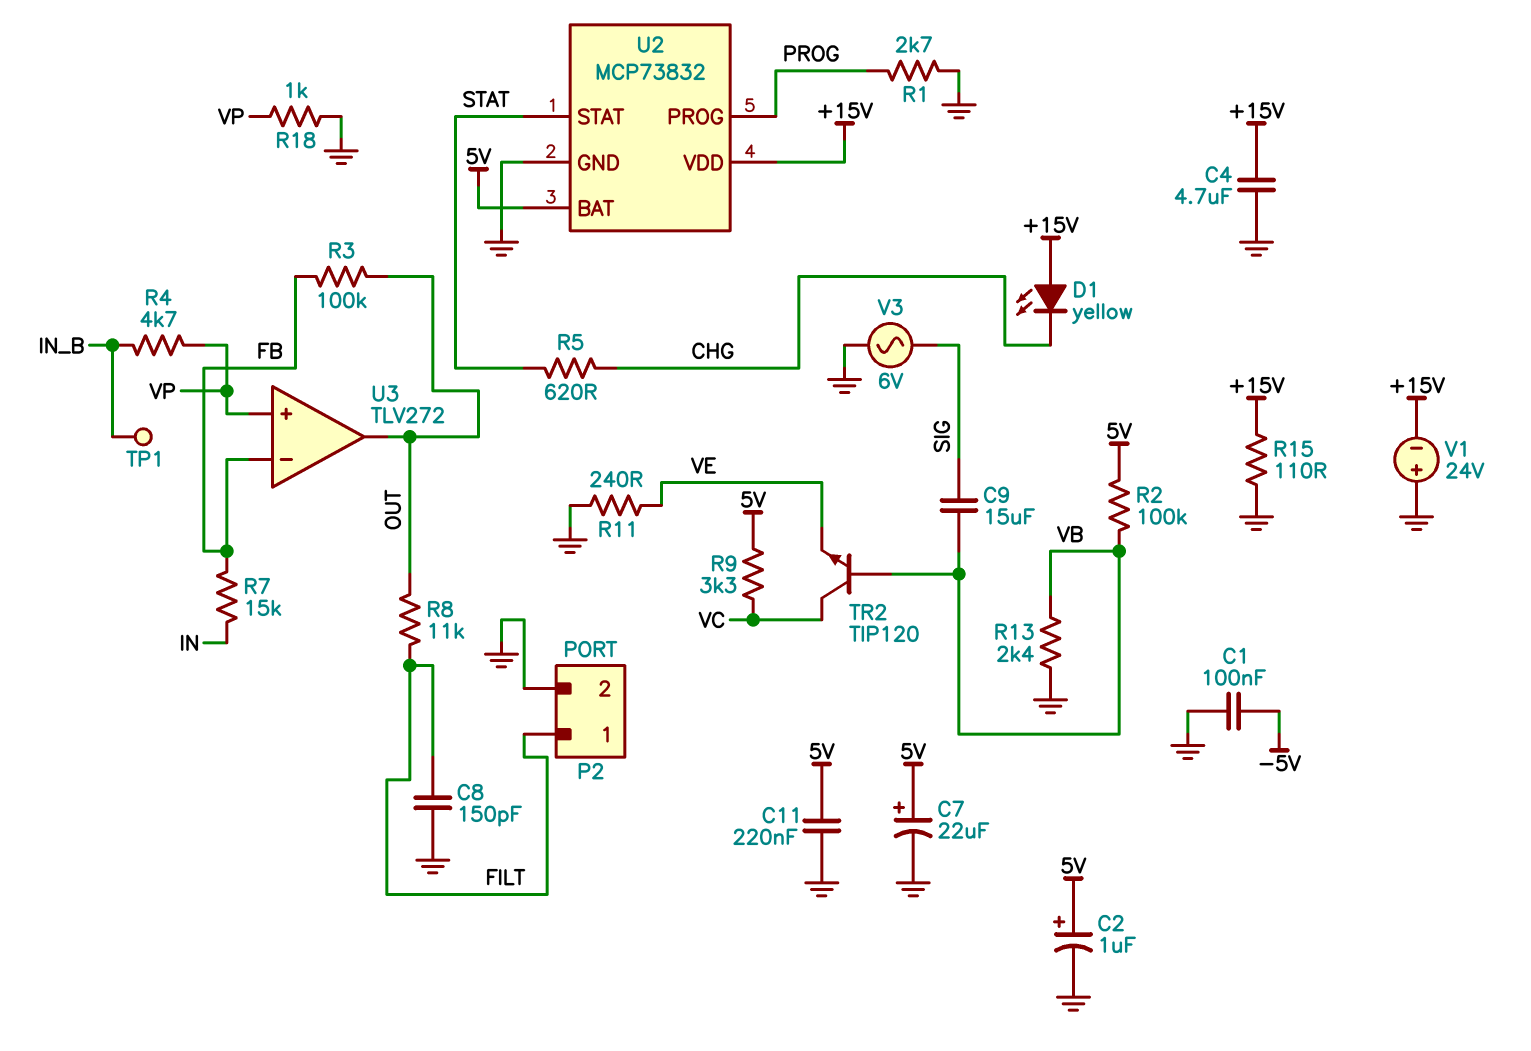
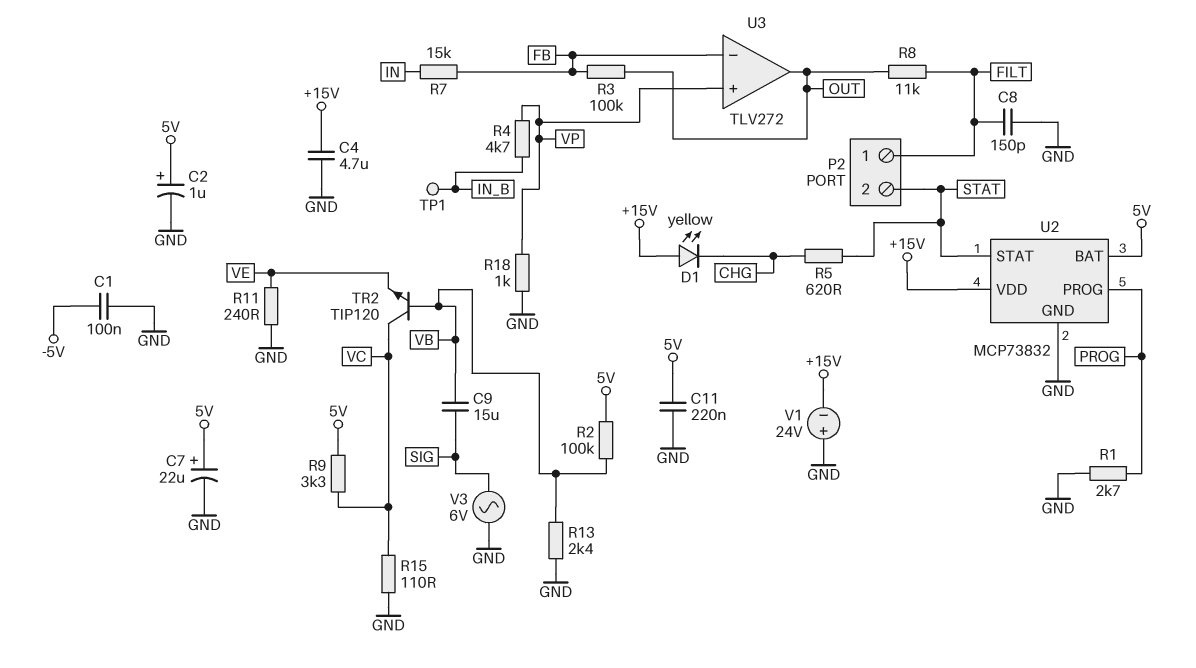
P2 pin 2: GND -> STAT
R15: 110 (+15V, GND) -> 110 (GND, VC)

